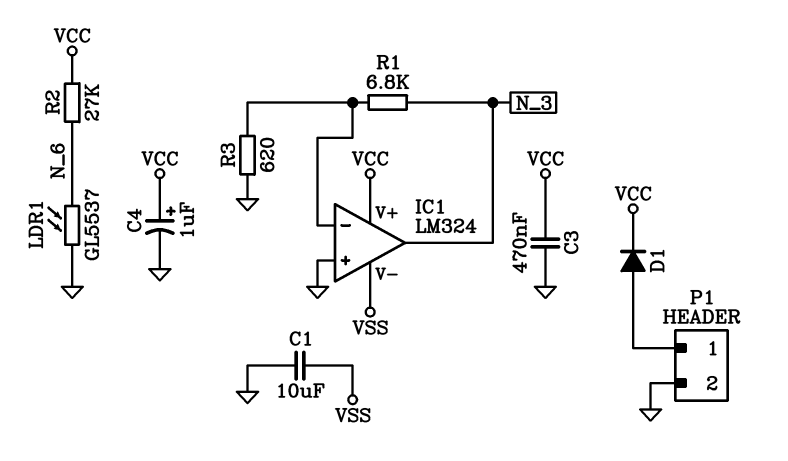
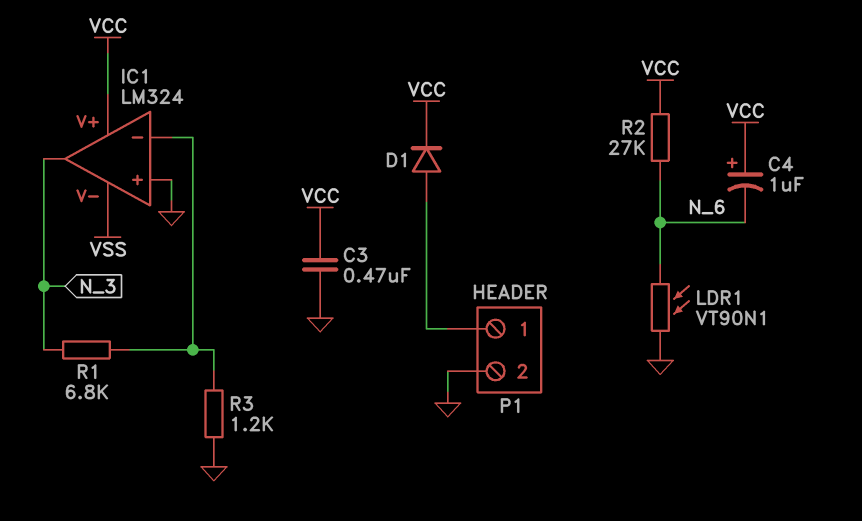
C1: 10uF (GND, VSS) -> none
C4: 1uF (plus VCC, minus GND) -> 1uF (plus VCC, minus N_6)
LDR1: GL5537 (GND, N_6) -> VT90N1 (GND, N_6)
R3: 620 (GND, IC1/in-) -> 1.2k (GND, IC1/in-)

